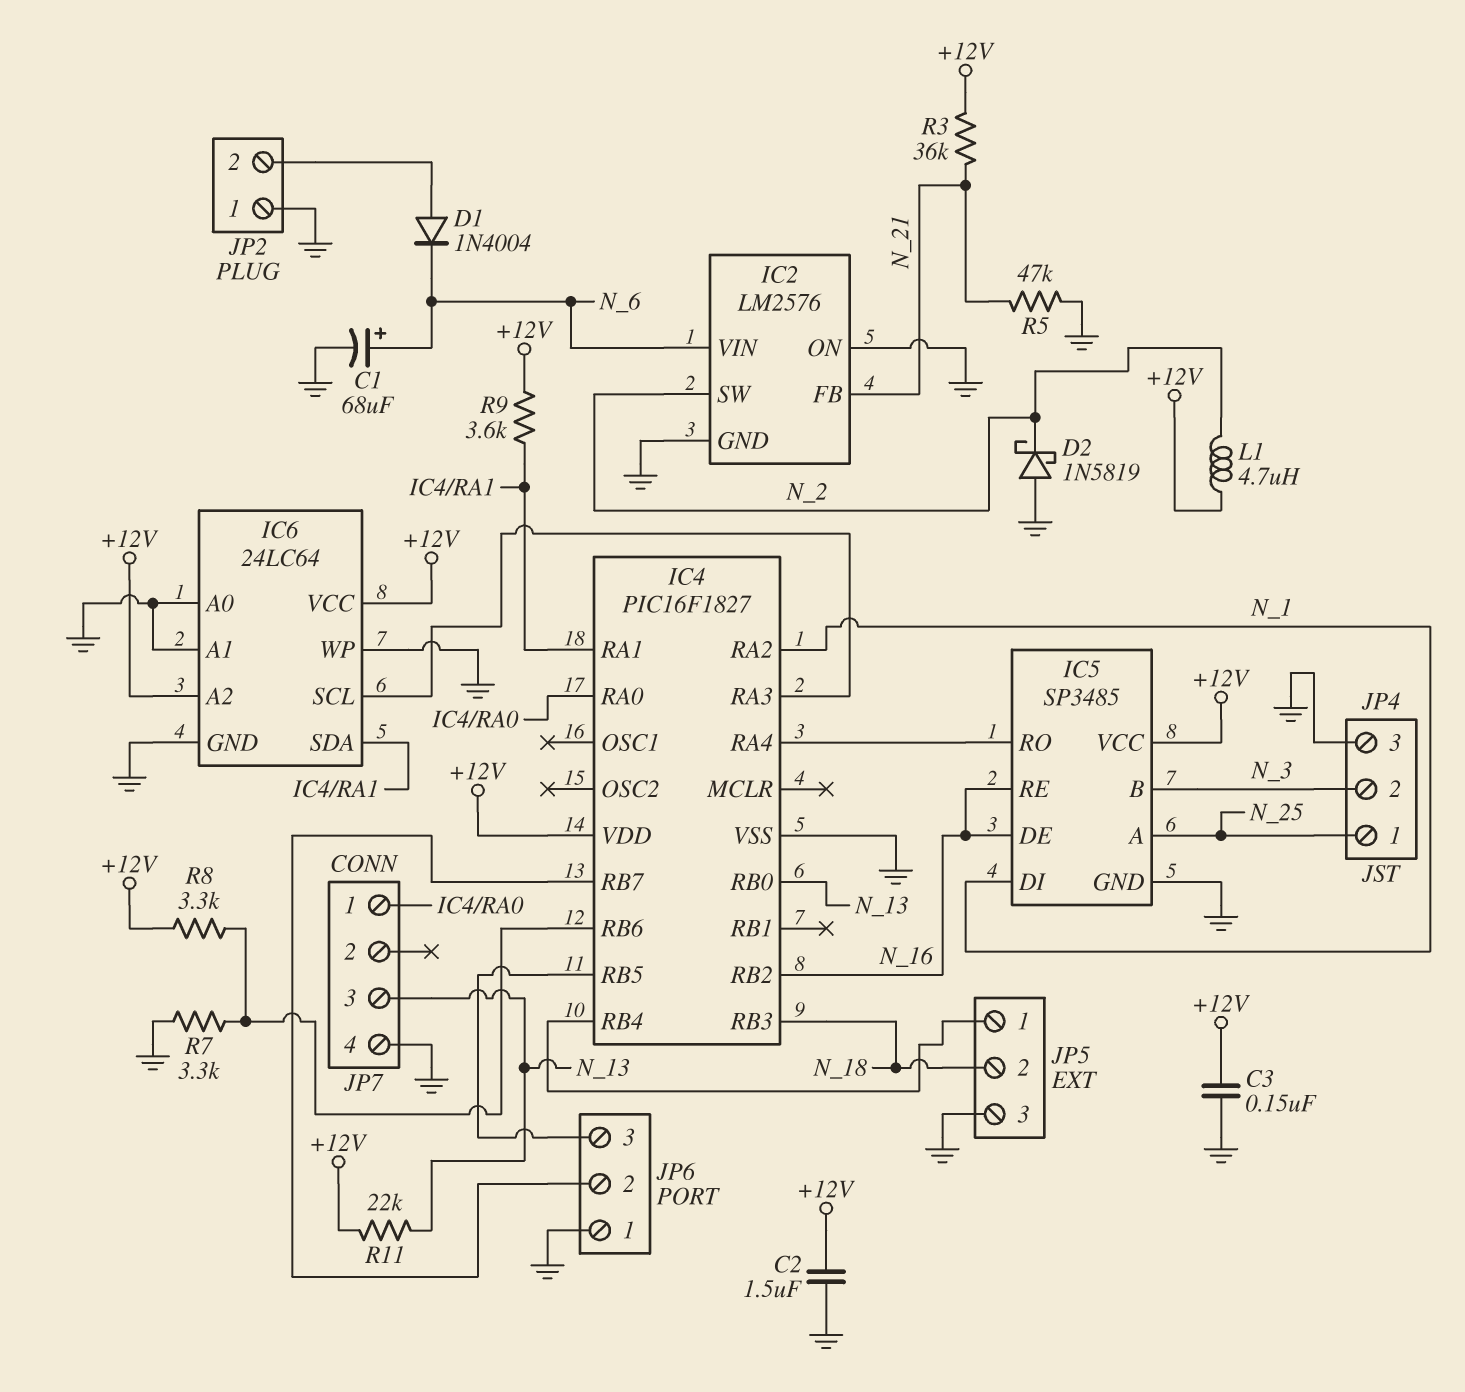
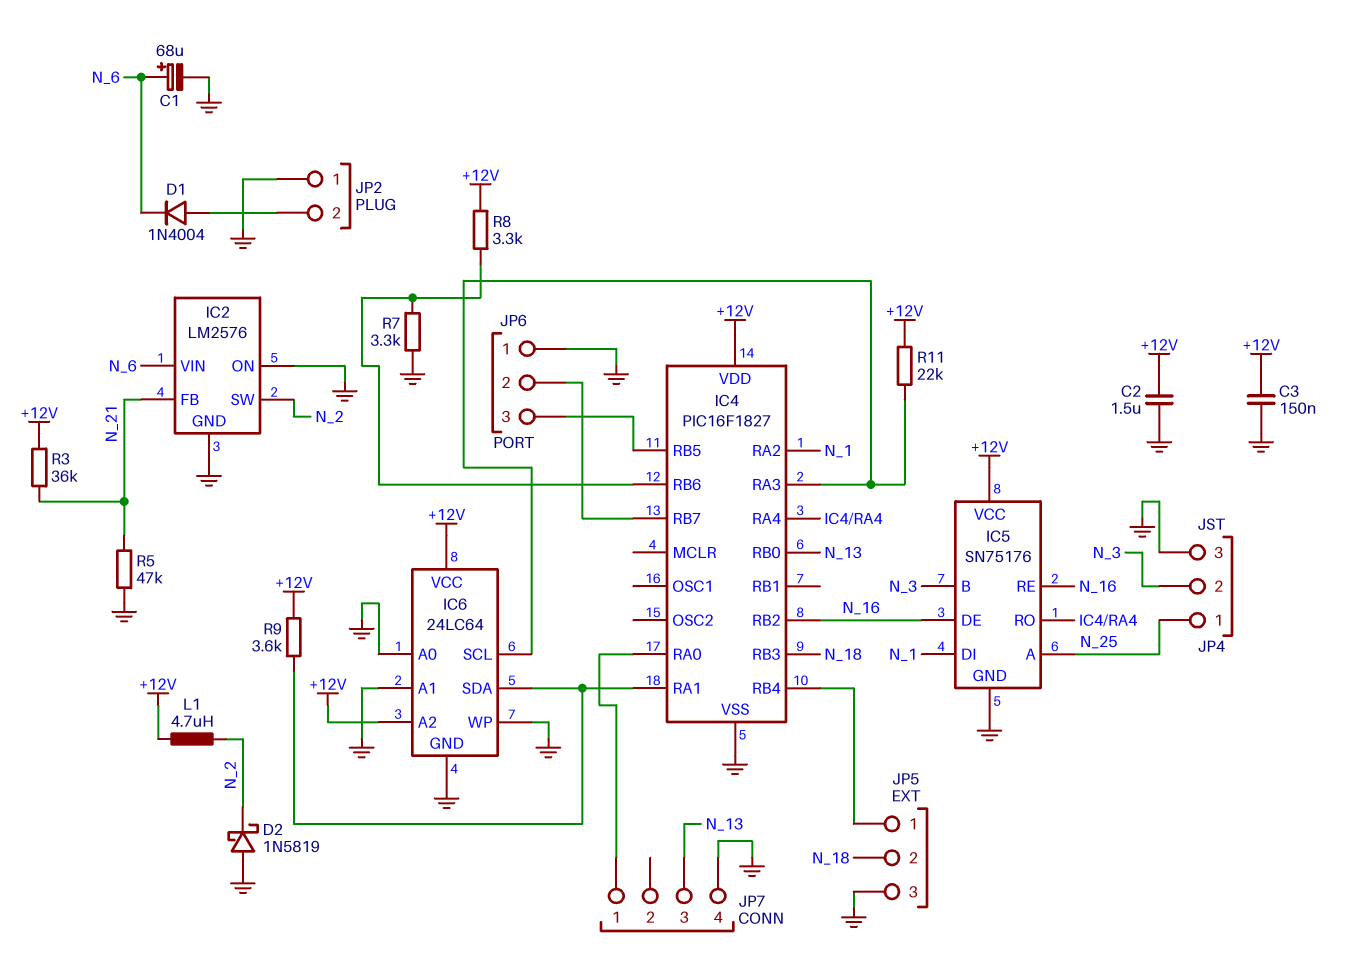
IC5: SP3485 -> SN75176
R11: 22k (+12V, N_13) -> 22k (+12V, IC4/RA3)

